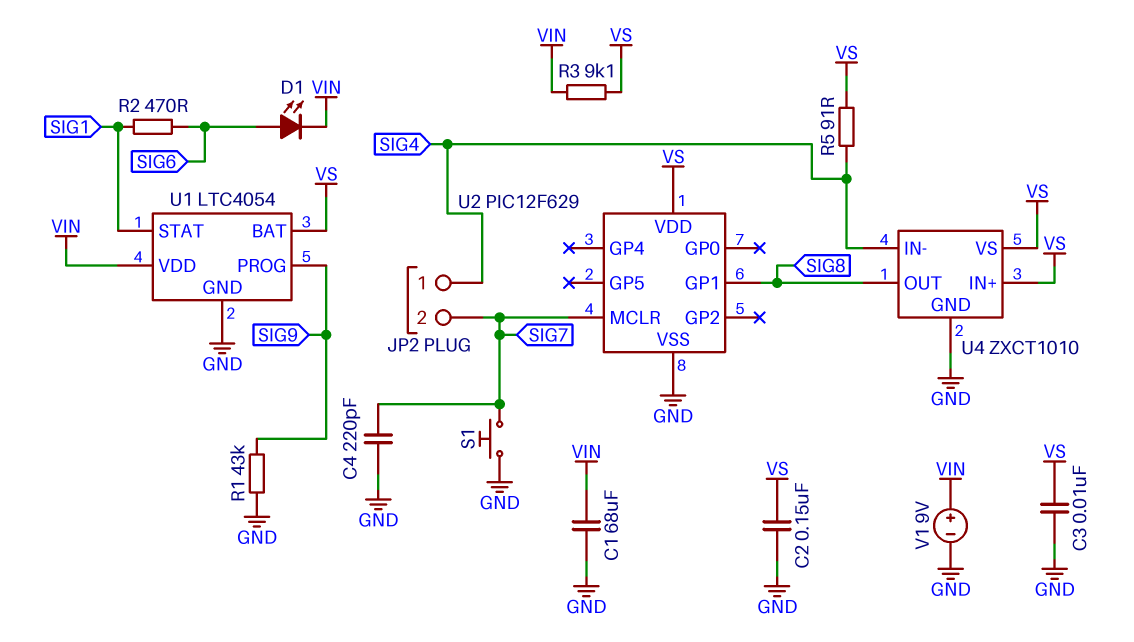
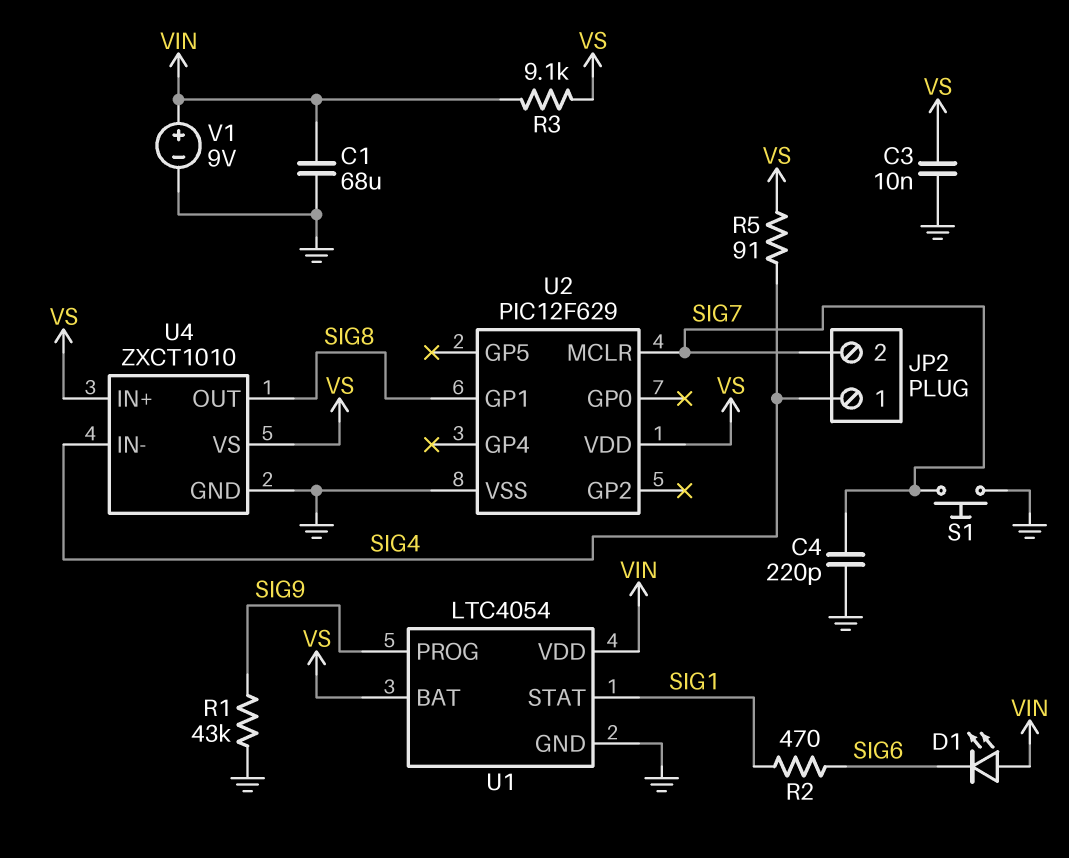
C2: 150nF (GND, VS) -> none
D1: LED (A SIG6, K VIN) -> LED (A VIN, K SIG6)

